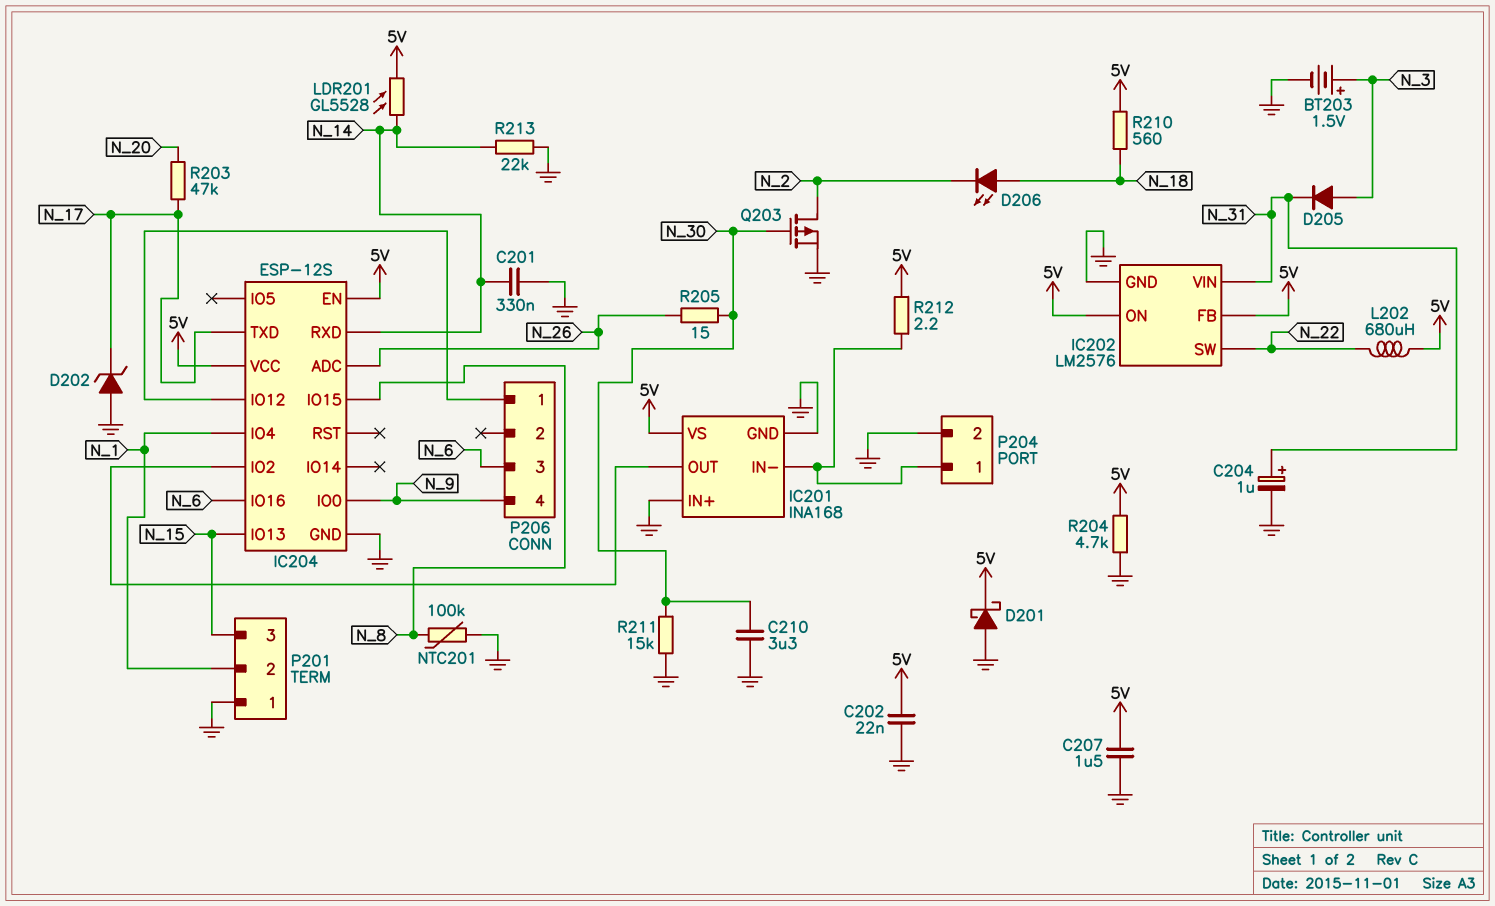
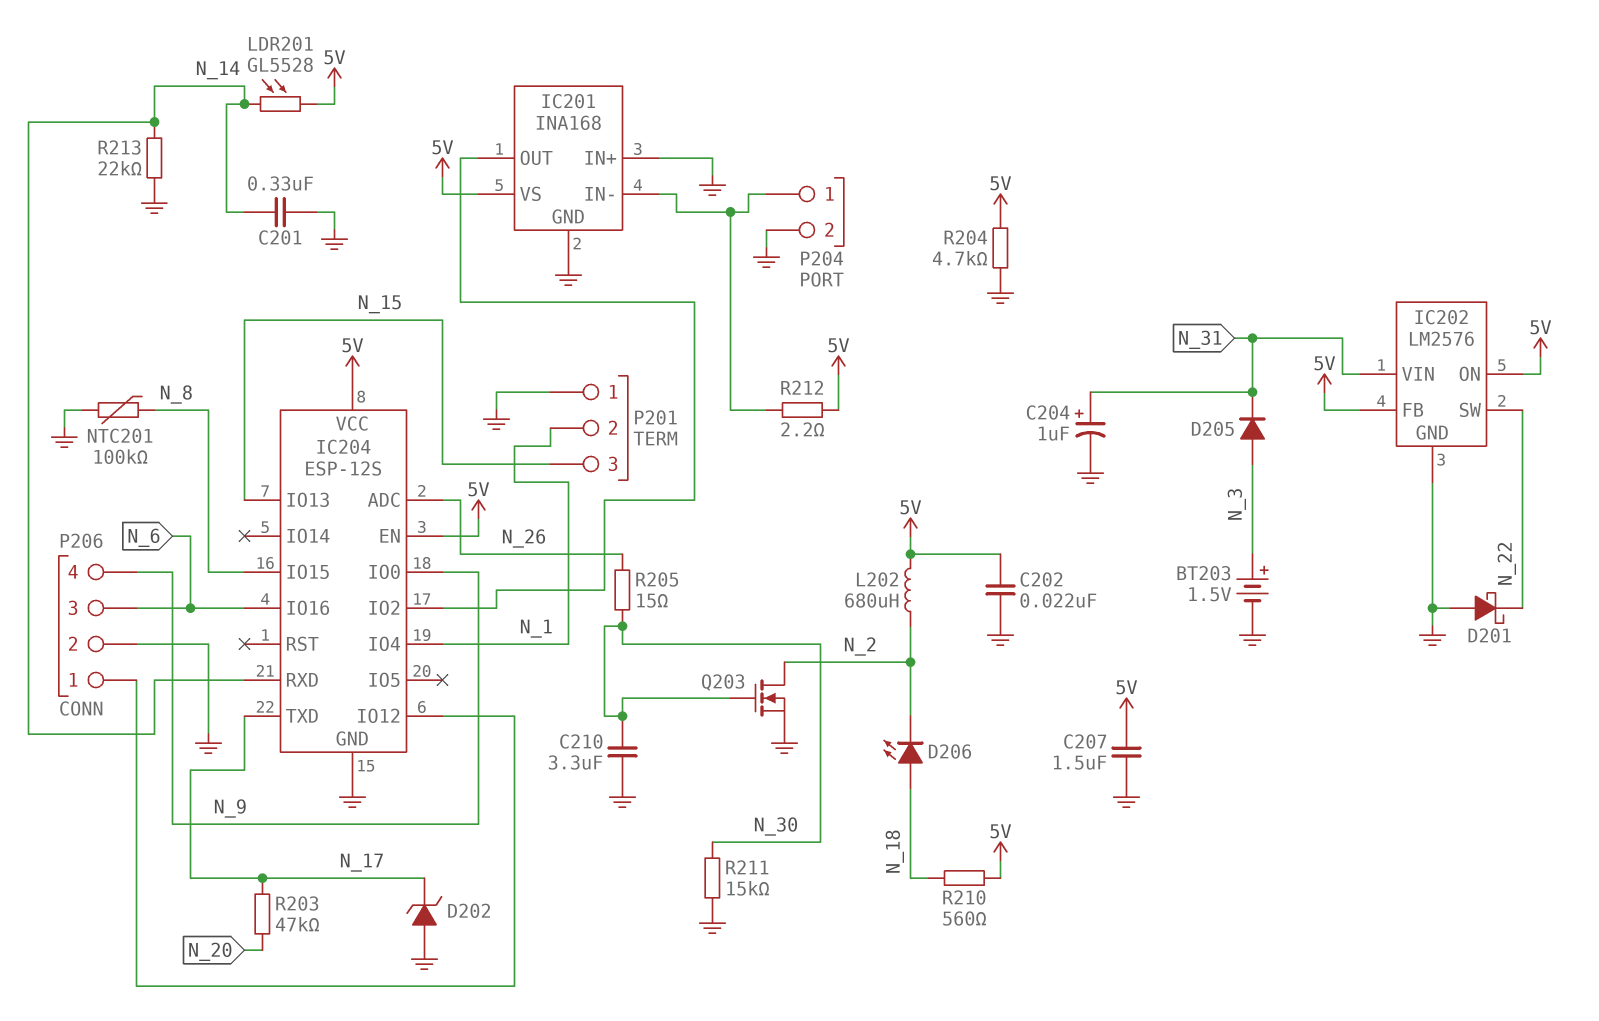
D201: schottky (A GND, K 5V) -> schottky (A GND, K N_22)
L202: 680uH (5V, N_22) -> 680uH (5V, N_2)
P206 pin 2: none -> GND
Q203: PMOS (G N_30, D N_2, S GND) -> NMOS (G N_30, D N_2, S GND)

